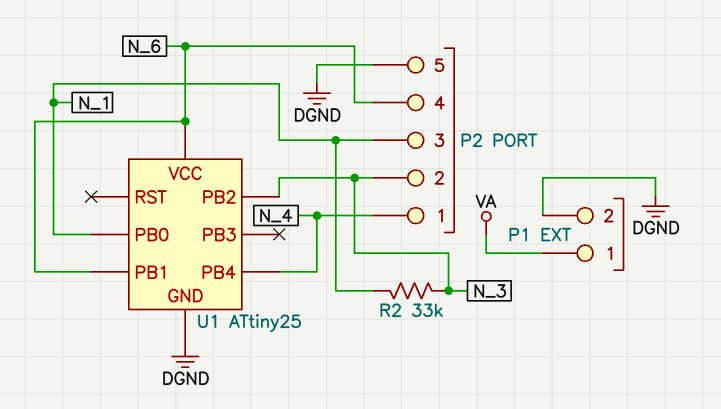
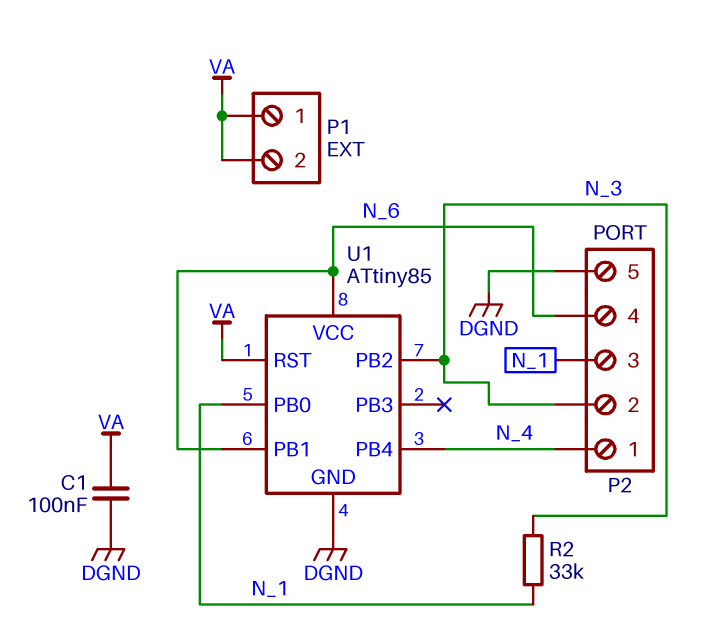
C1: none -> 100nF (DGND, VA)
P1 pin 2: DGND -> VA
U1: ATtiny25 -> ATtiny85
U1 pin RST: none -> VA

